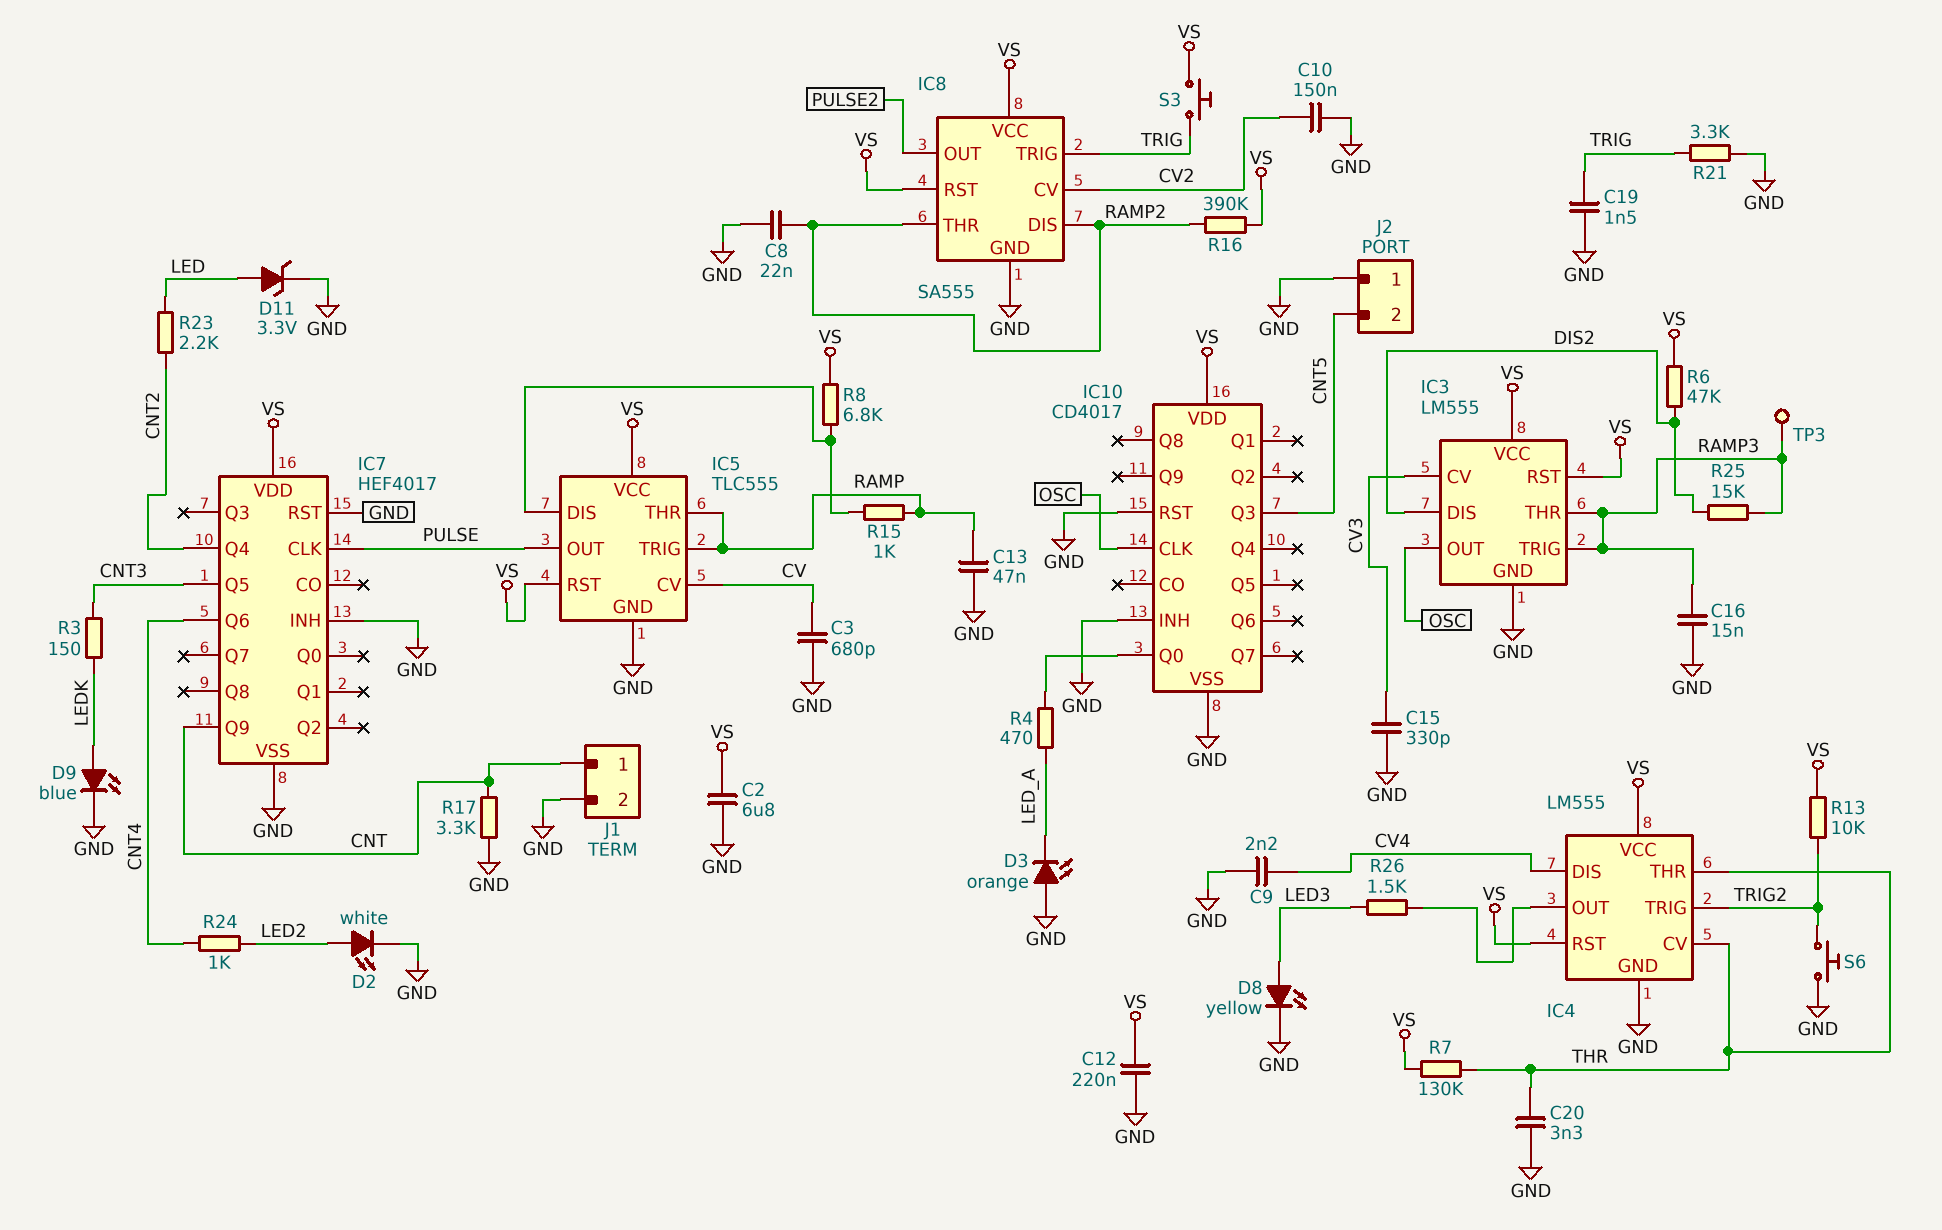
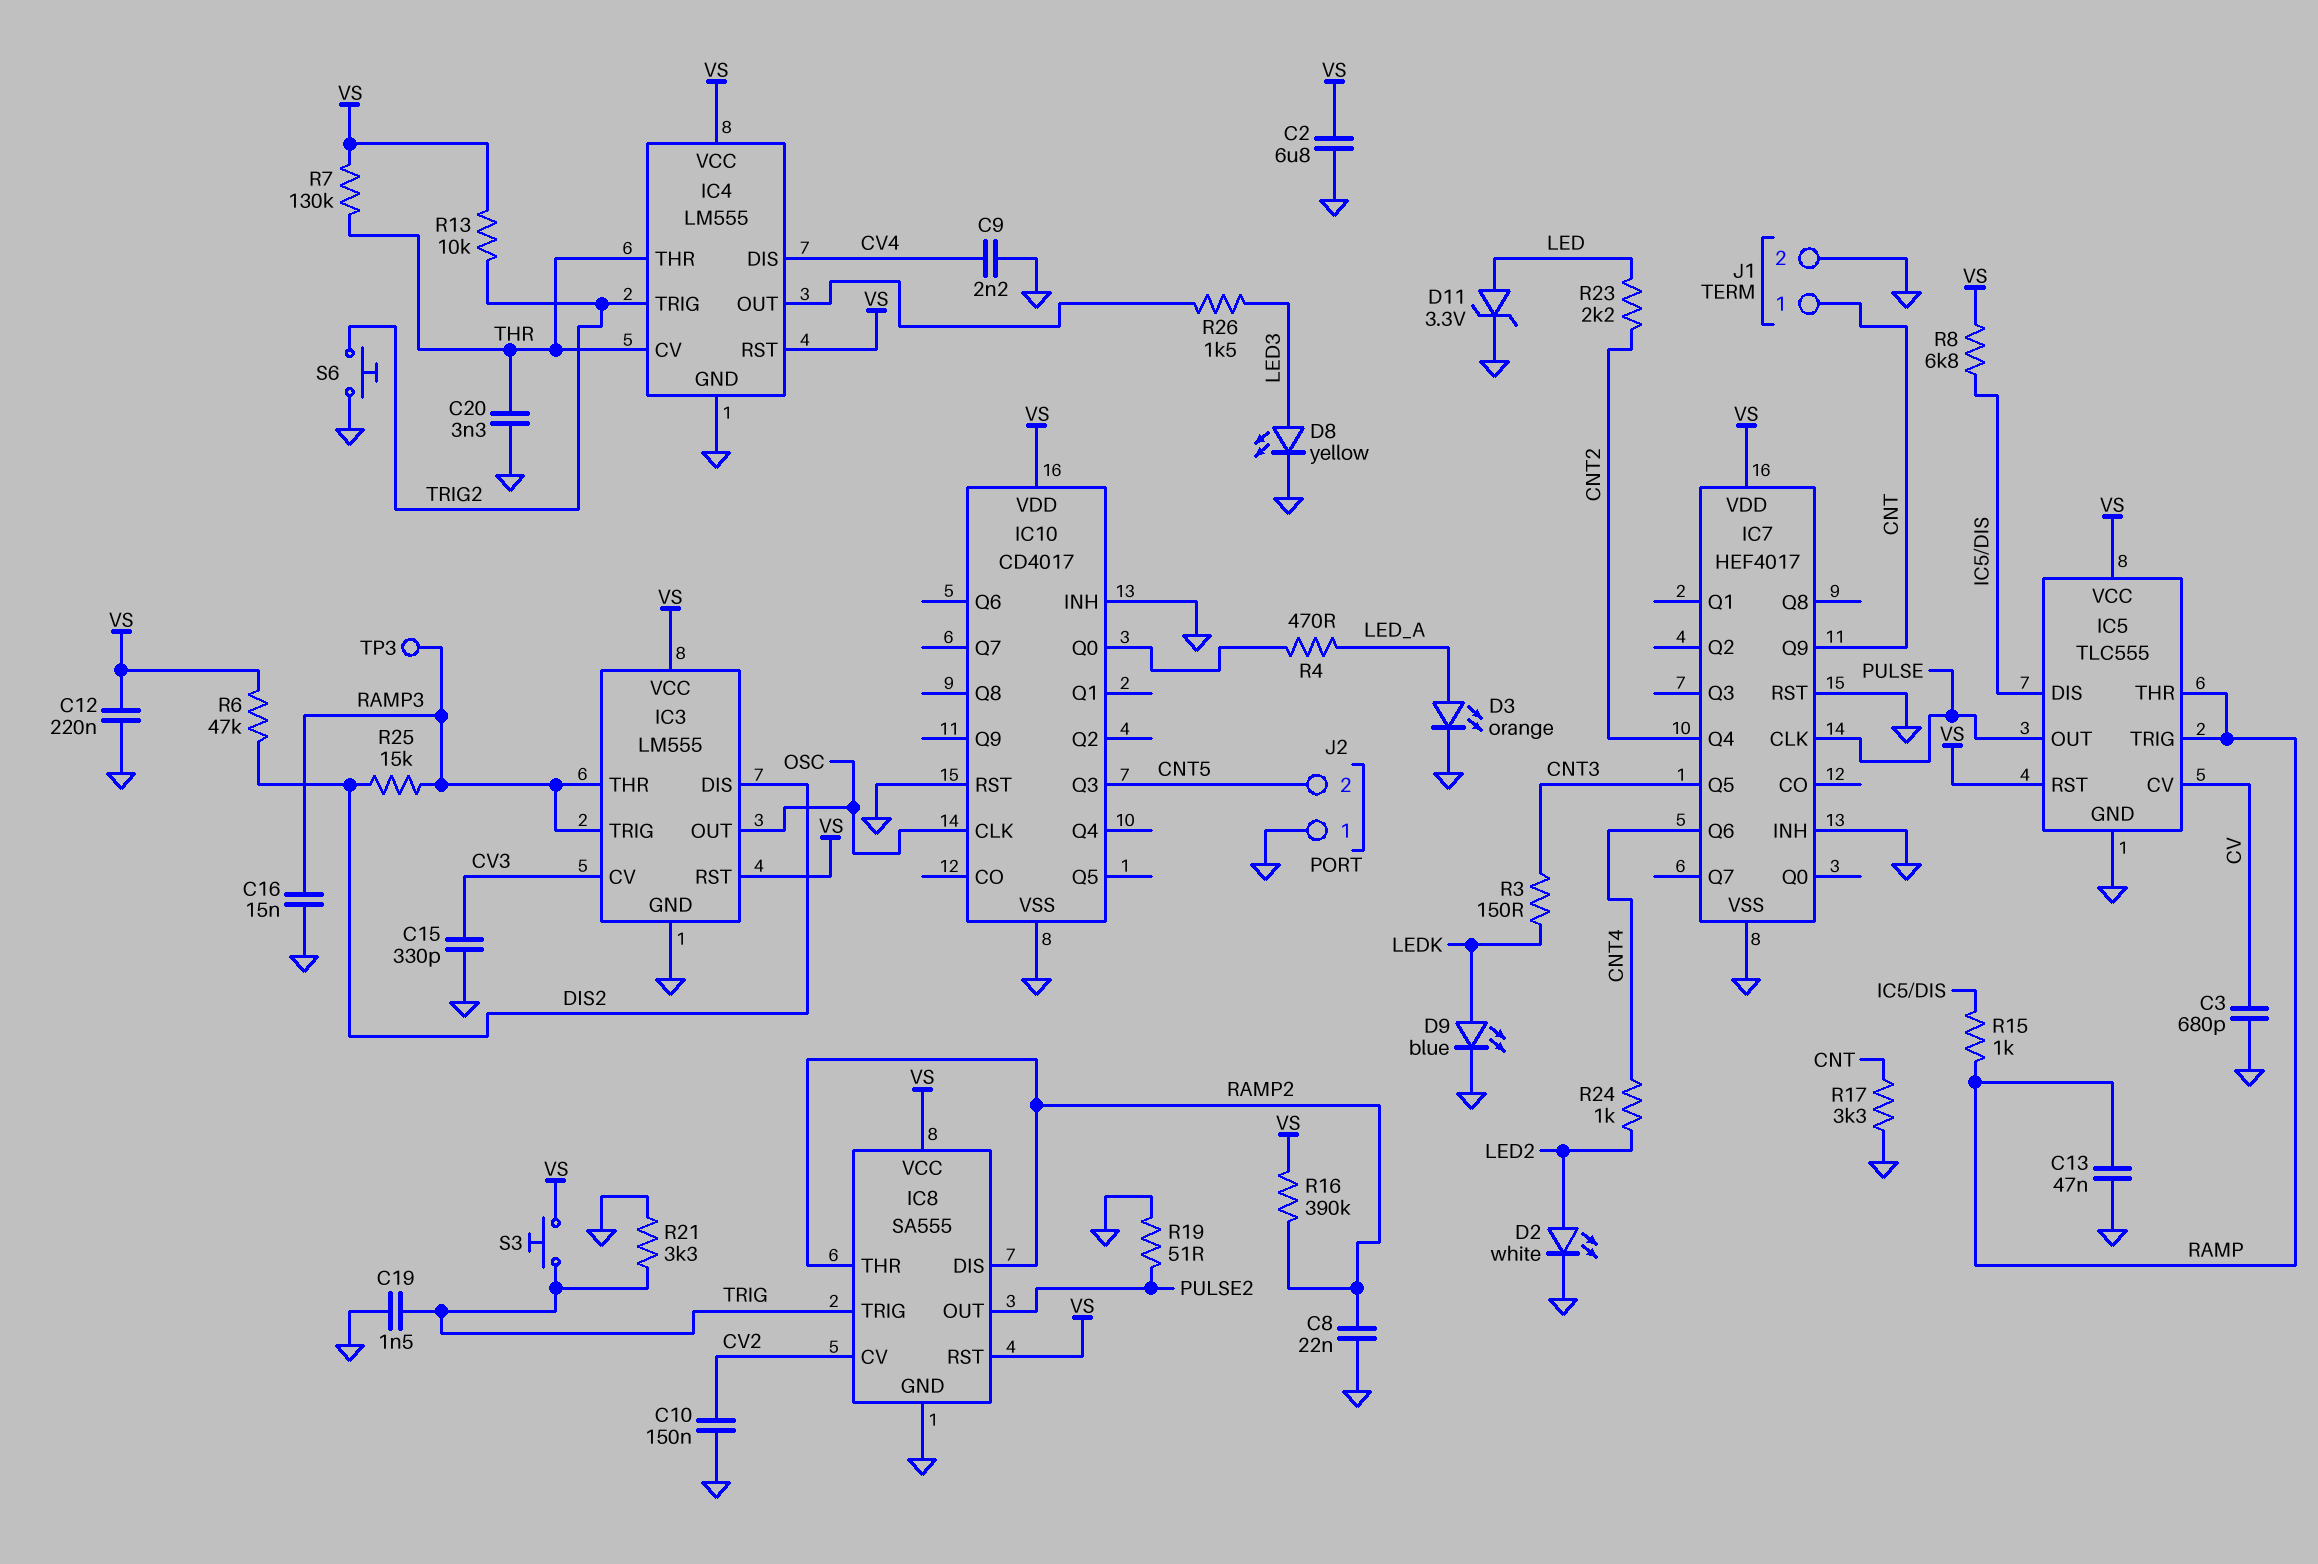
D3: LED orange (A GND, K LED_A) -> LED orange (A LED_A, K GND)
R19: none -> 51 (GND, PULSE2)

